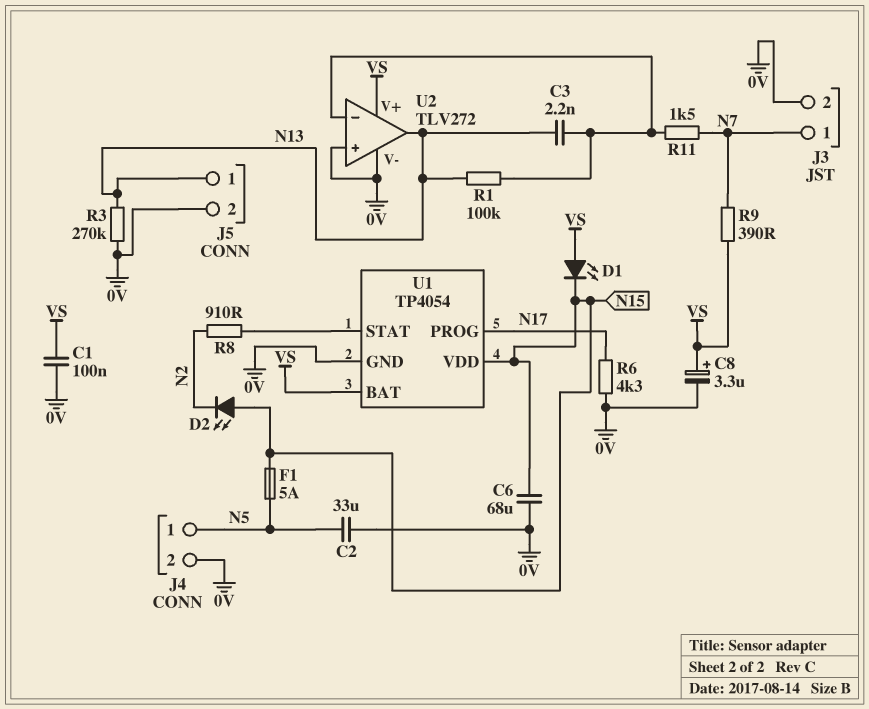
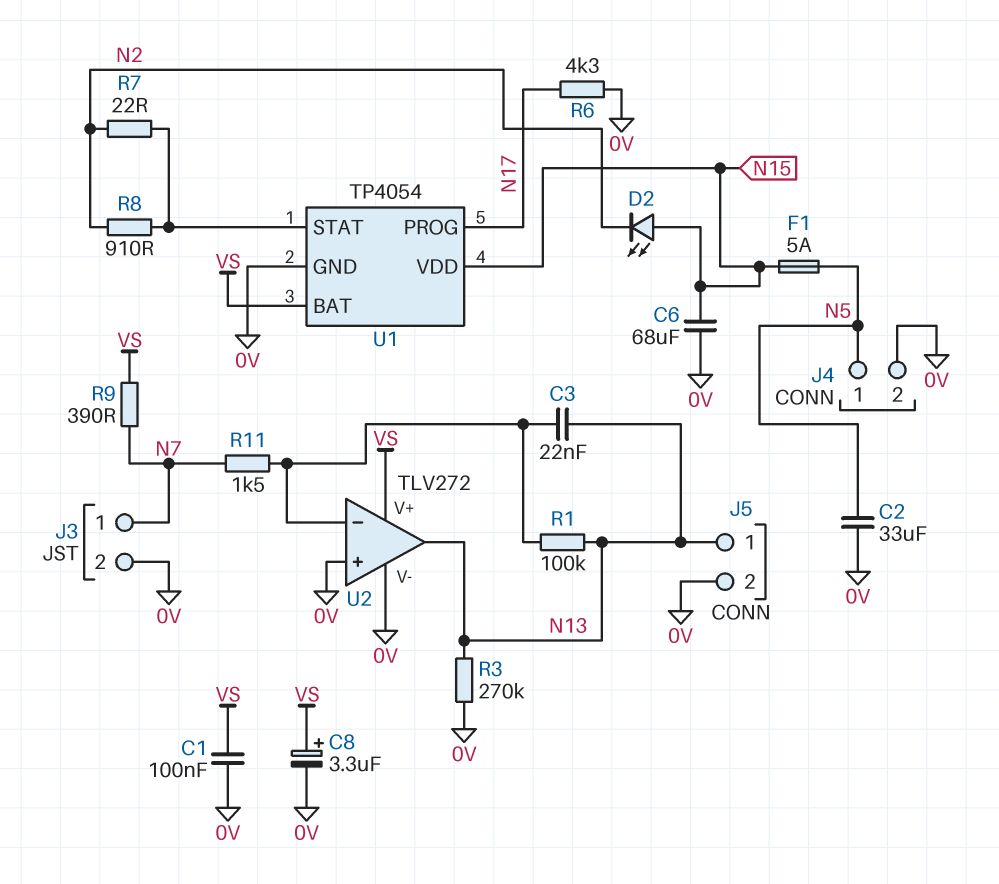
C3: 2.2nF (N13, U2/in-) -> 22nF (N13, U2/in-)
D1: LED (A VS, K N15) -> none
R7: none -> 22 (N2, U1/STAT)

